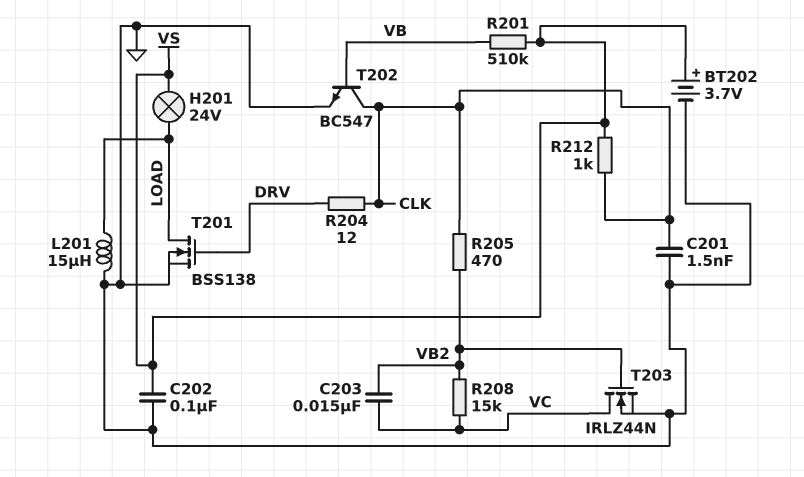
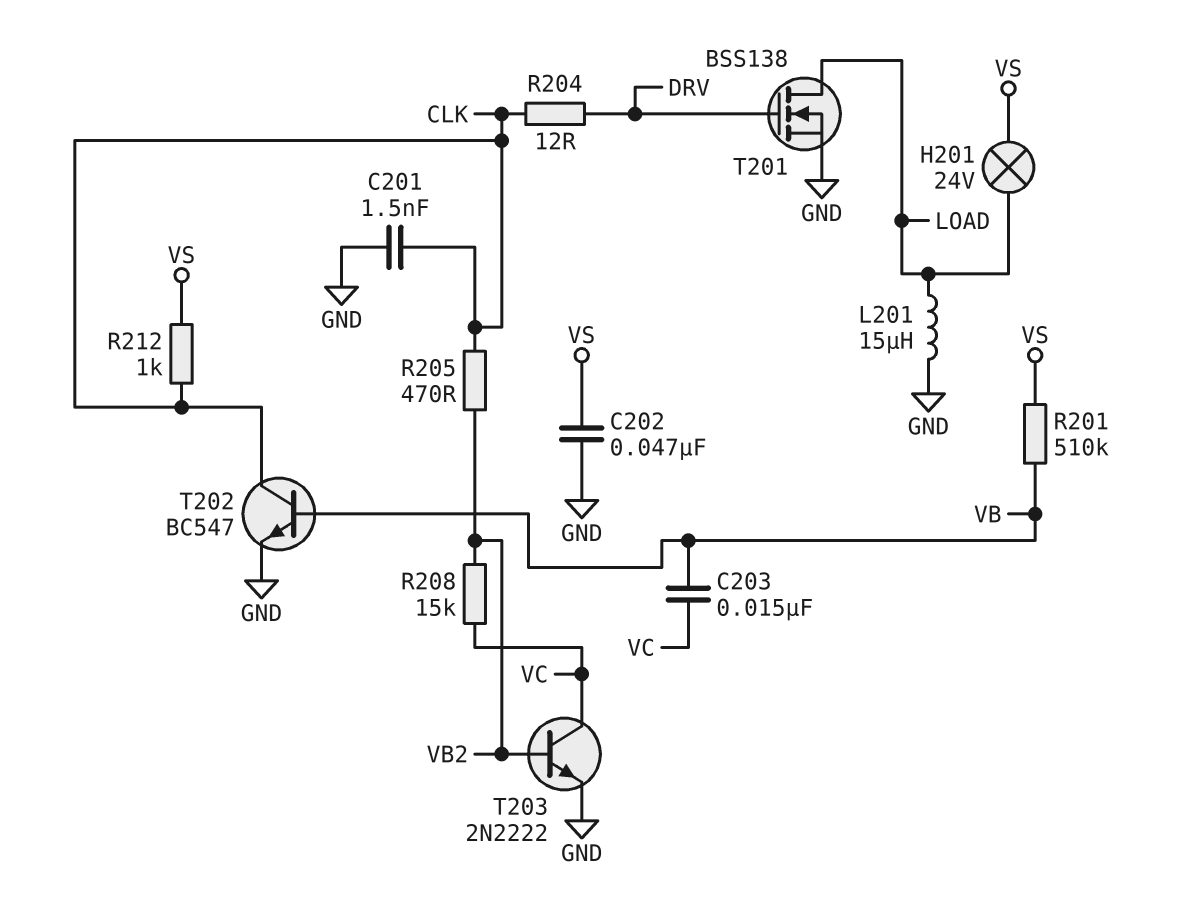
BT202: 3.7V (plus VS, minus GND) -> none
C202: 100nF (GND, VS) -> 47nF (GND, VS)
C203: 15nF (VB2, VC) -> 15nF (VB, VC)
T203: NMOS IRLZ44N (G VB2, D VC, S GND) -> NPN 2N2222 (B VB2, C VC, E GND)

